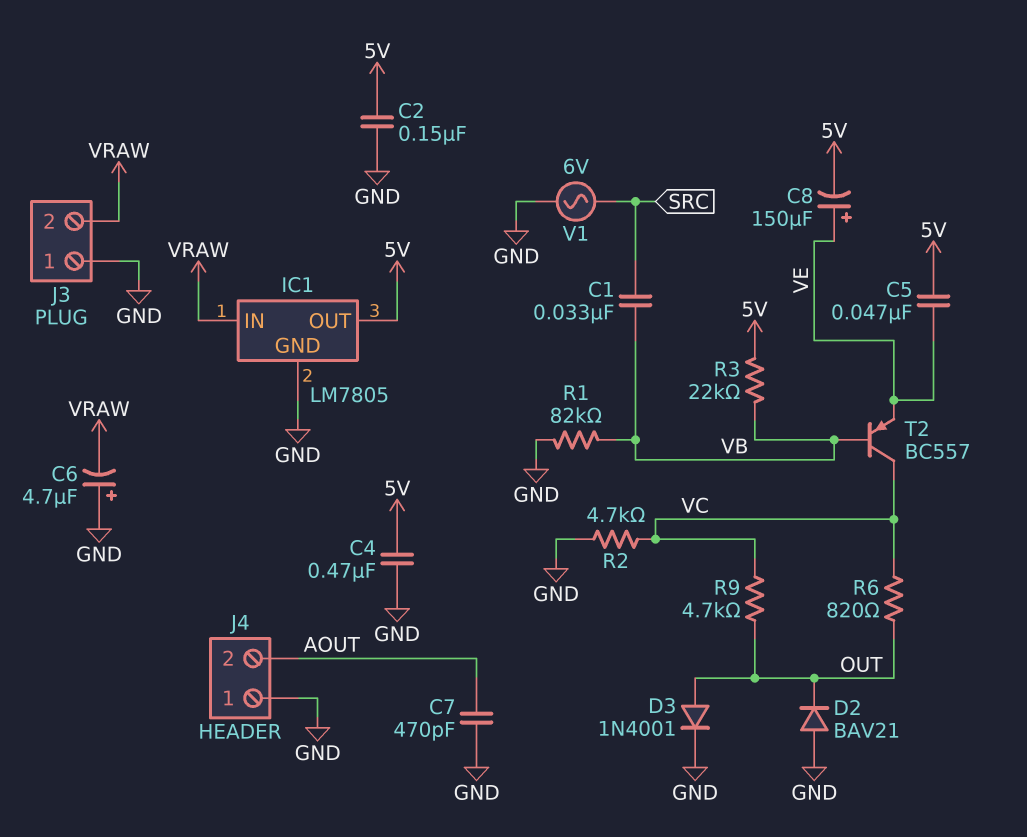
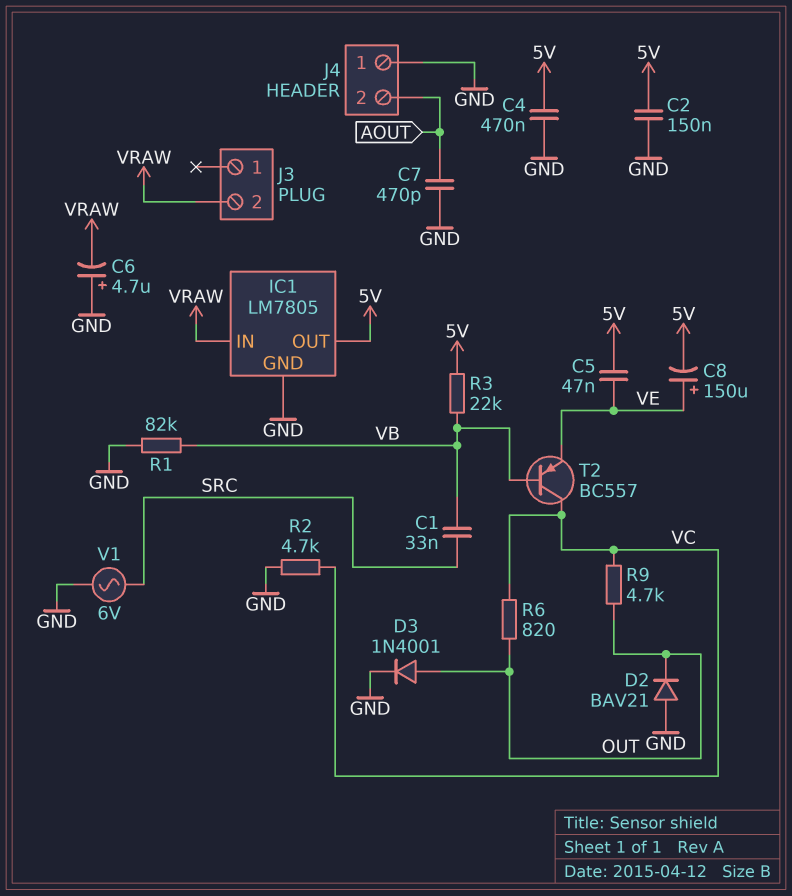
J3 pin 1: GND -> none

